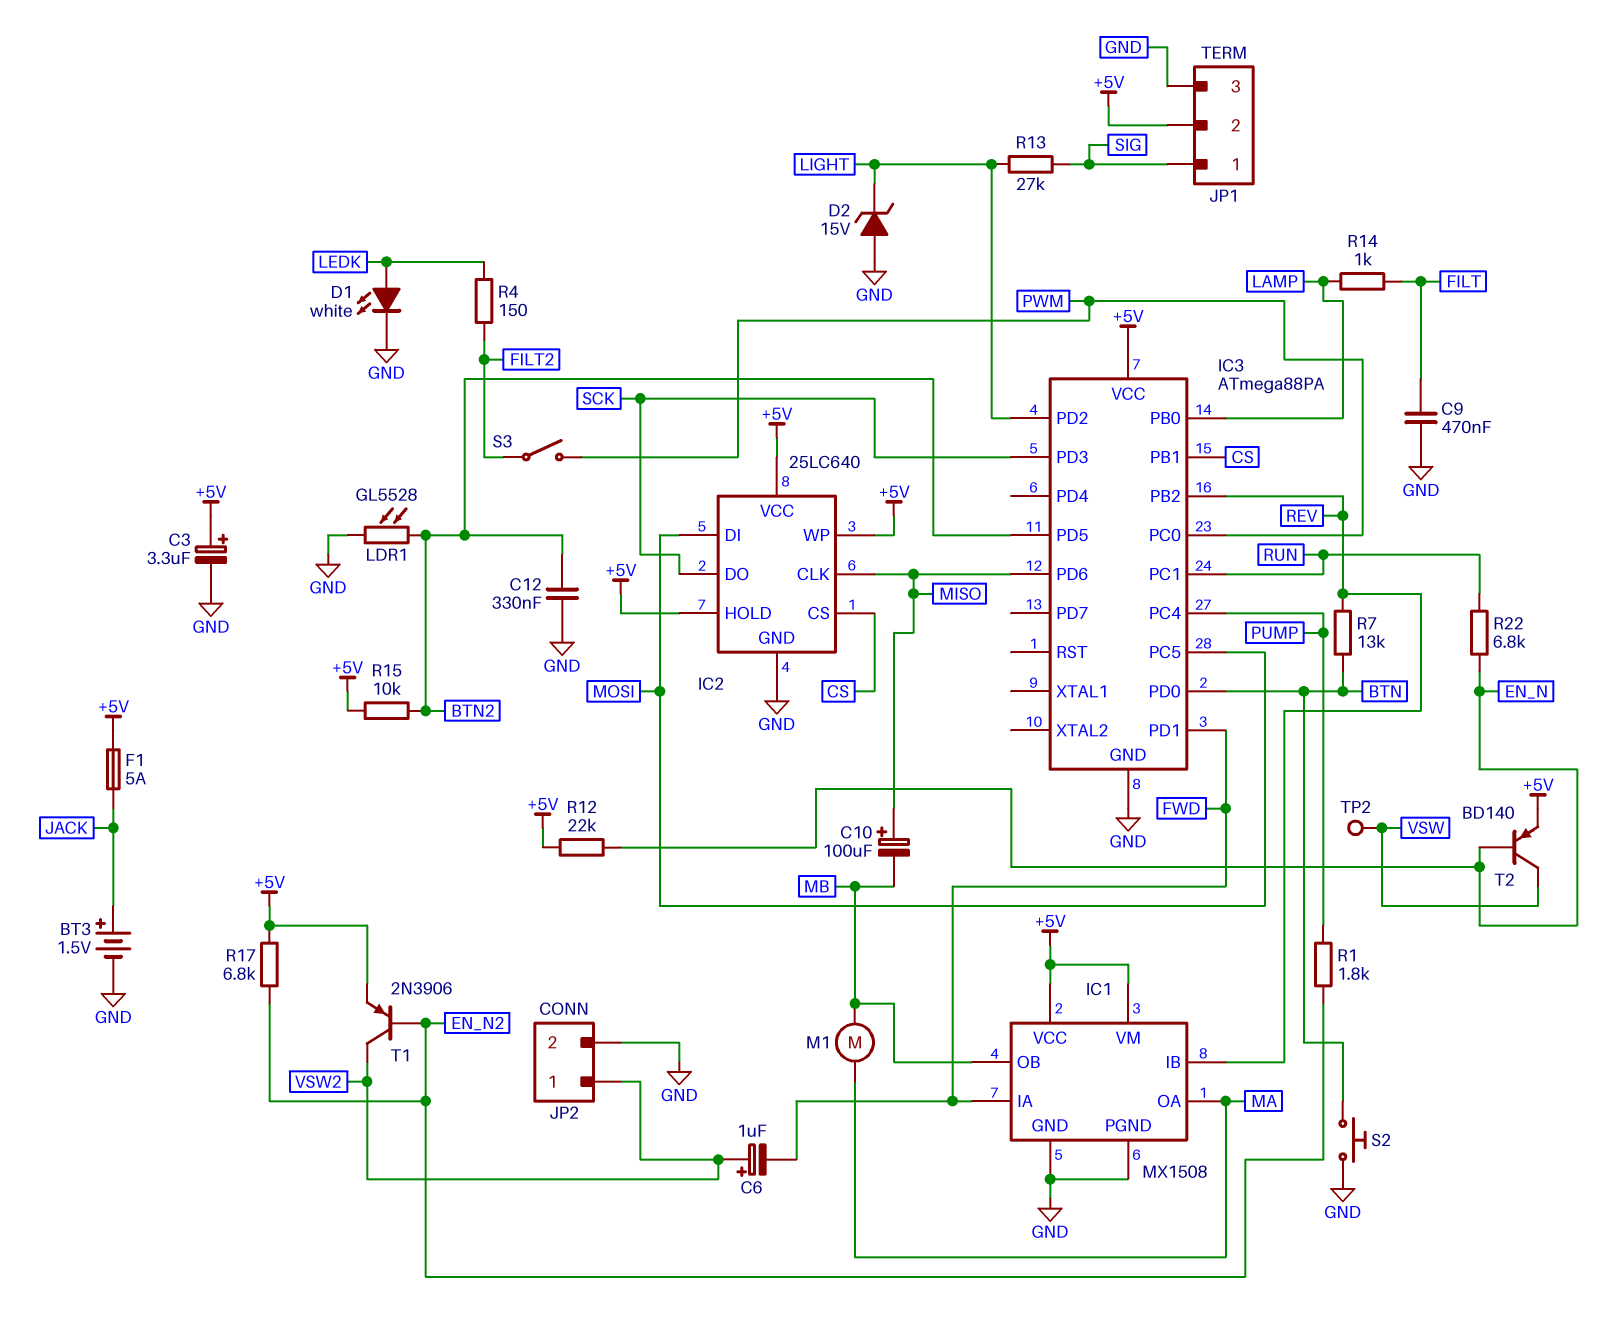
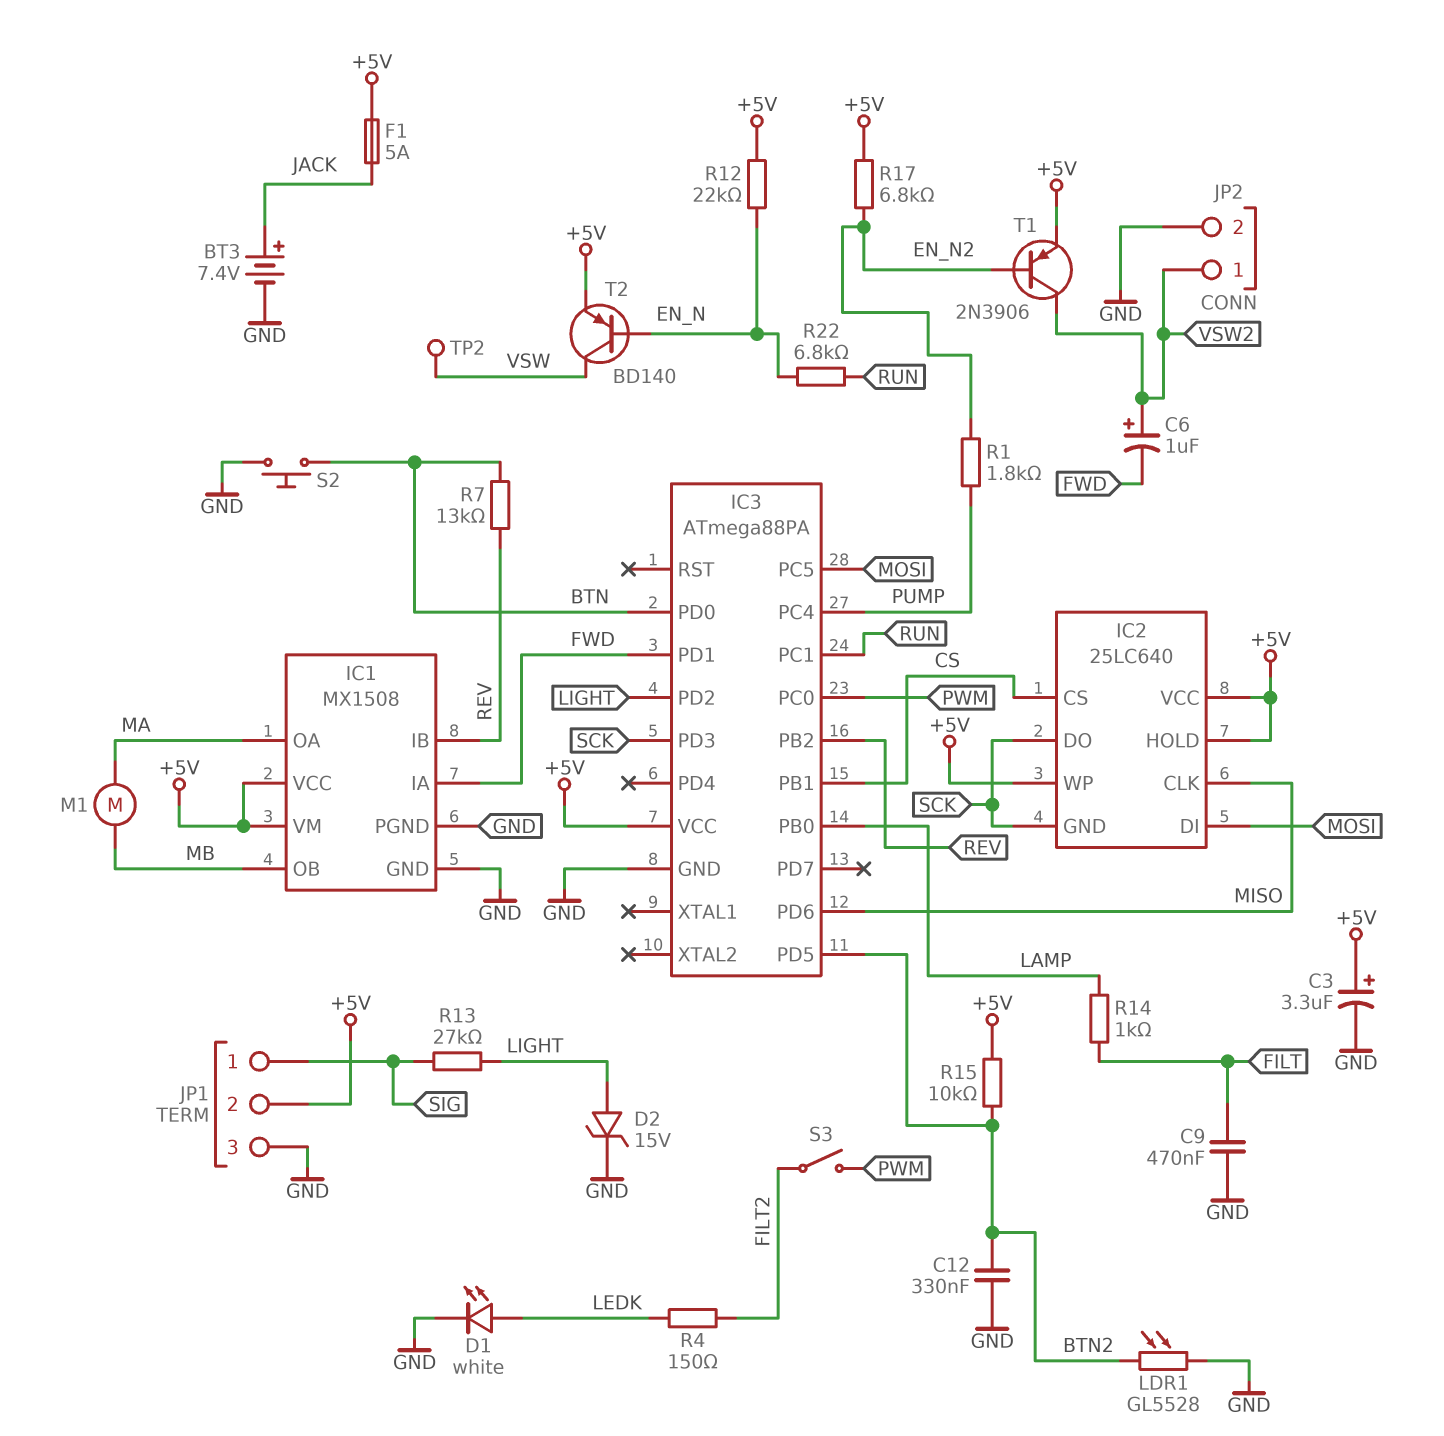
BT3: 1.5V (plus JACK, minus GND) -> 7.4V (plus JACK, minus GND)
C10: 100uF (plus MISO, minus MB) -> none
D2: zener 15V (A GND, K LIGHT) -> zener 15V (A LIGHT, K GND)
IC2 pin GND: GND -> SCK

